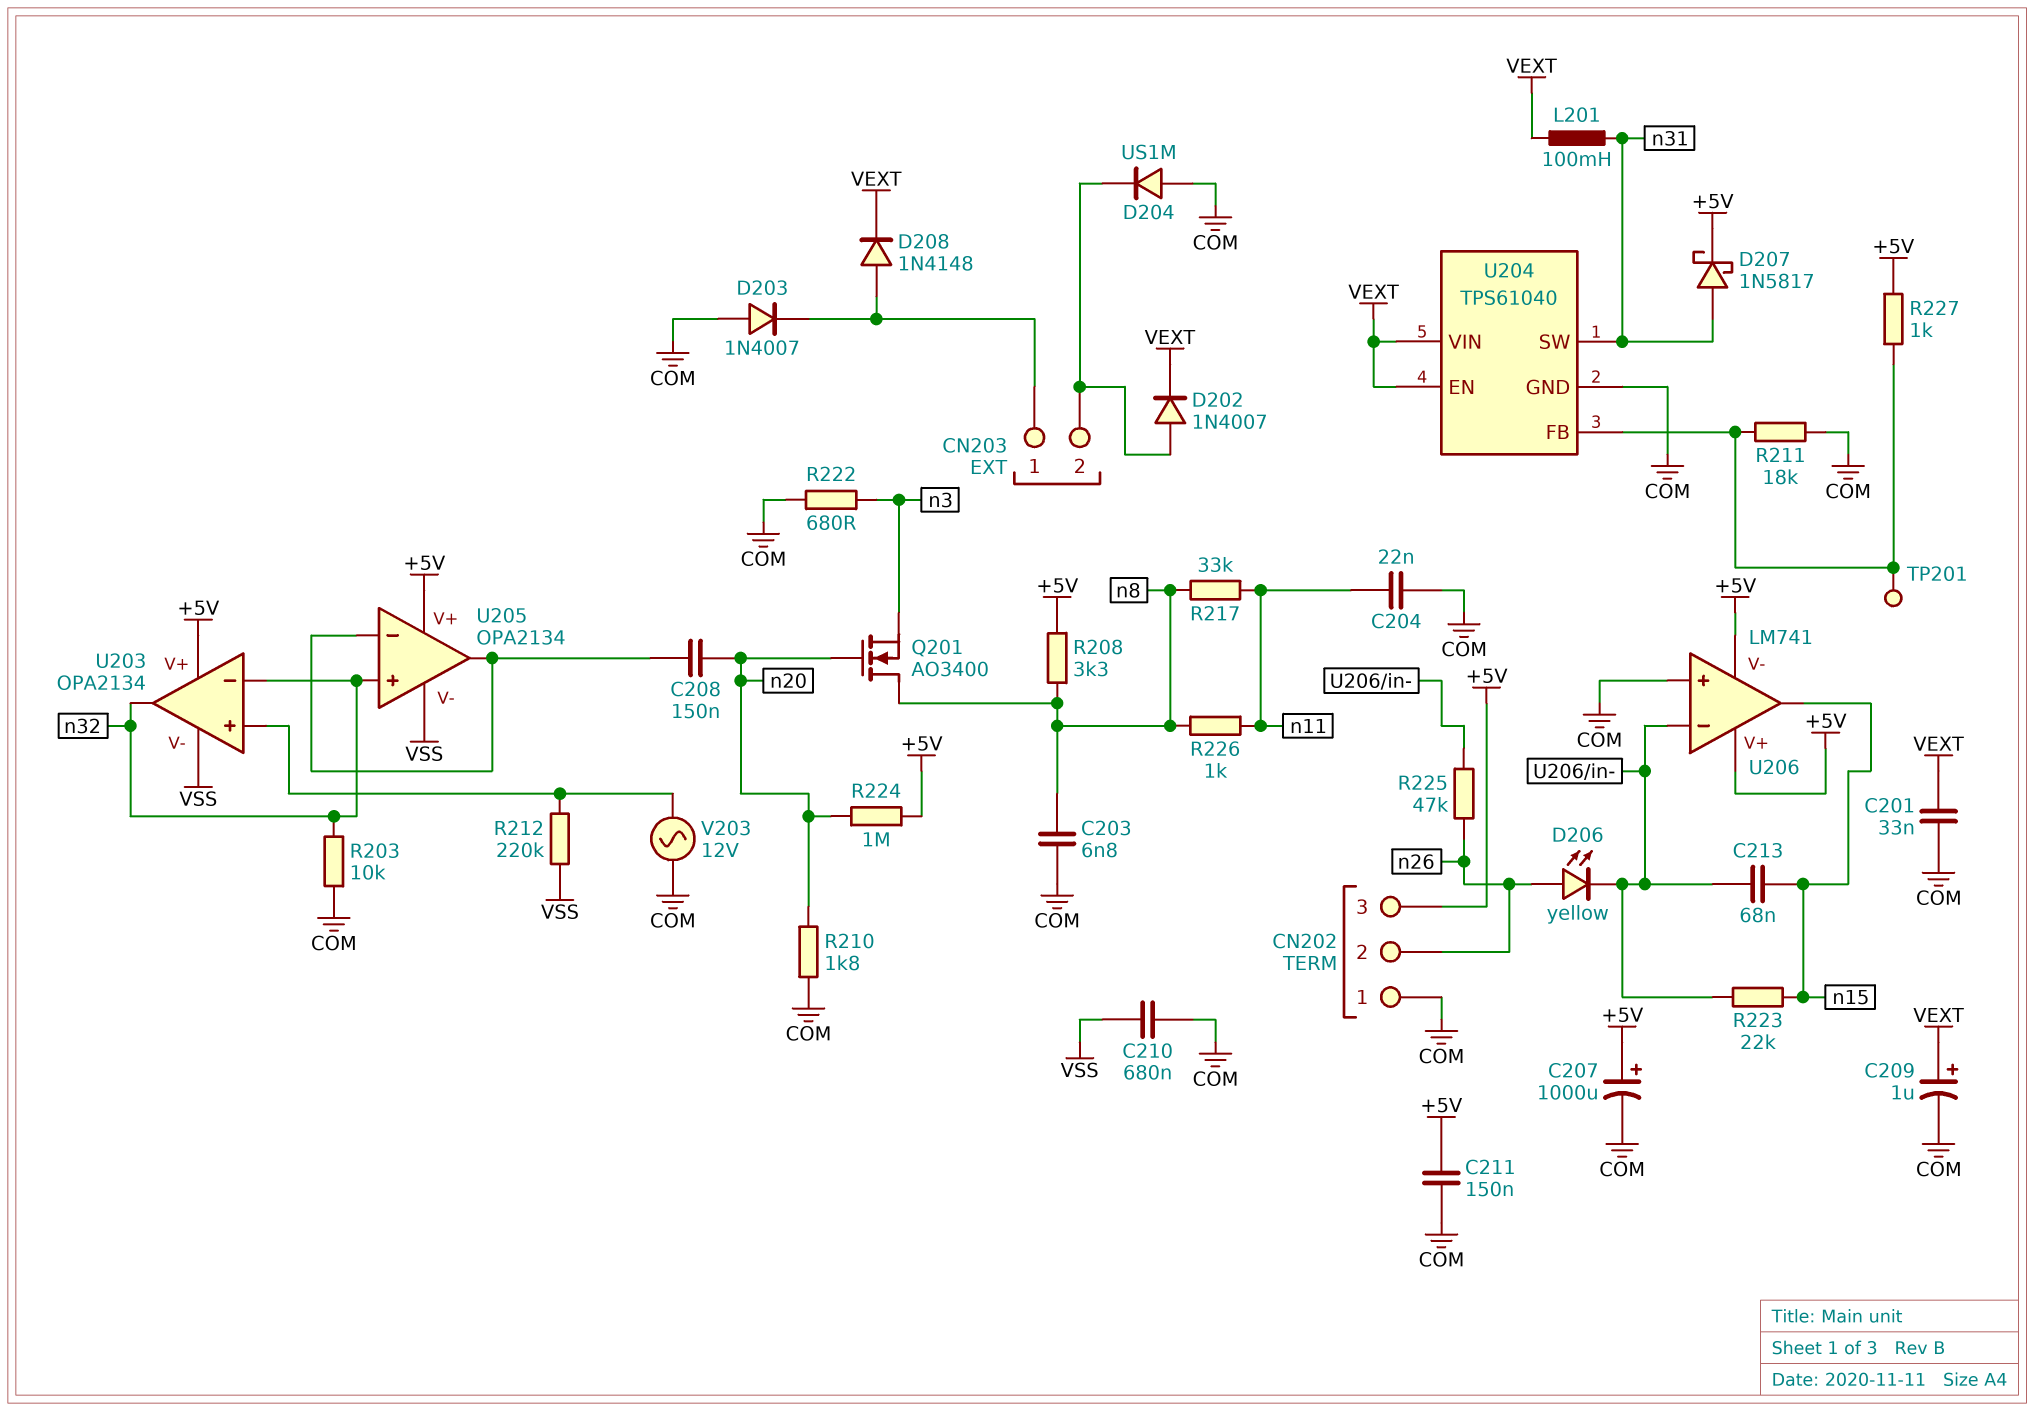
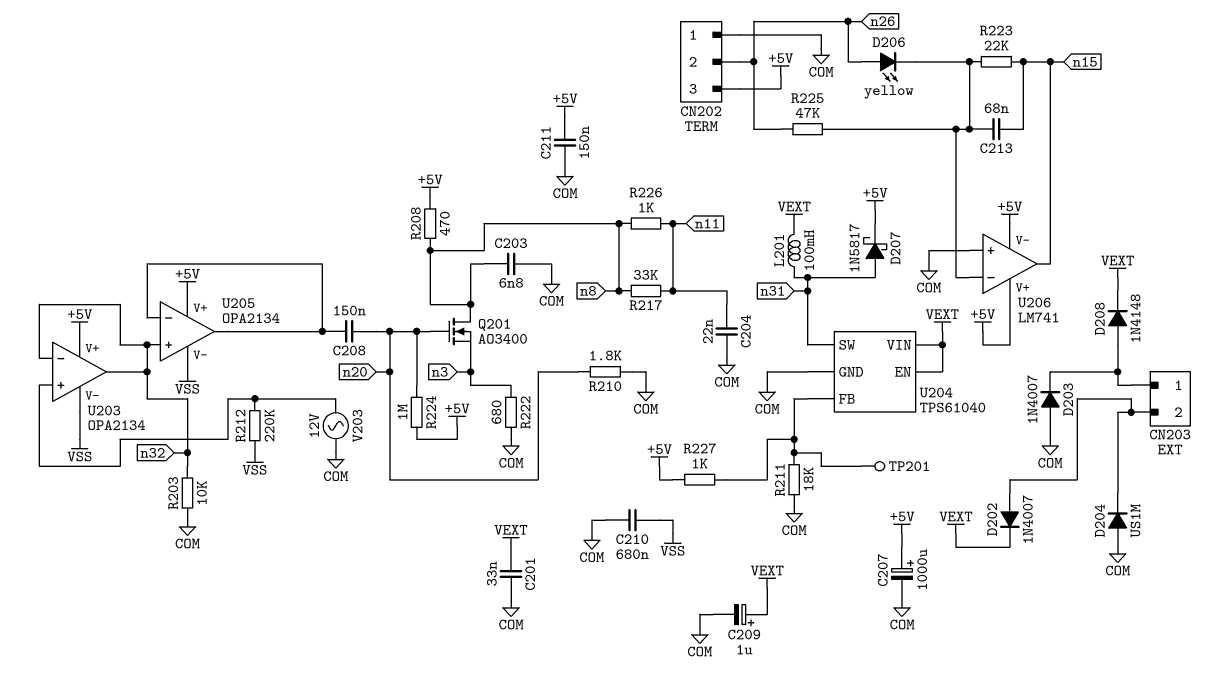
R208: 3.3k (+5V, n8) -> 470 (+5V, n8)

